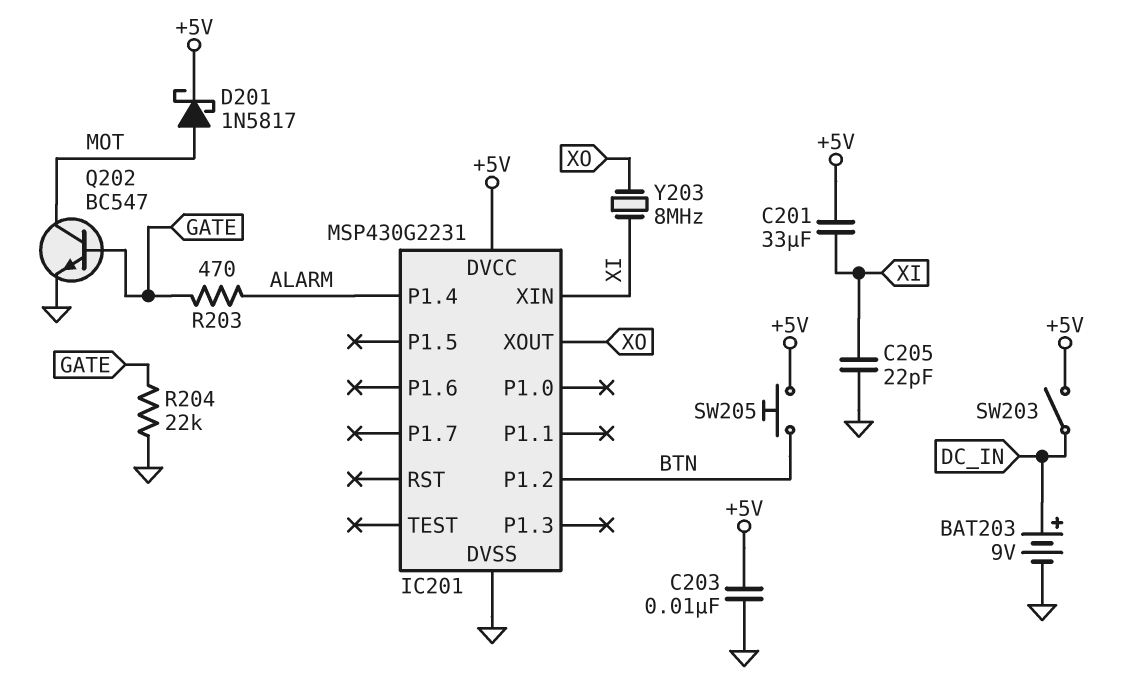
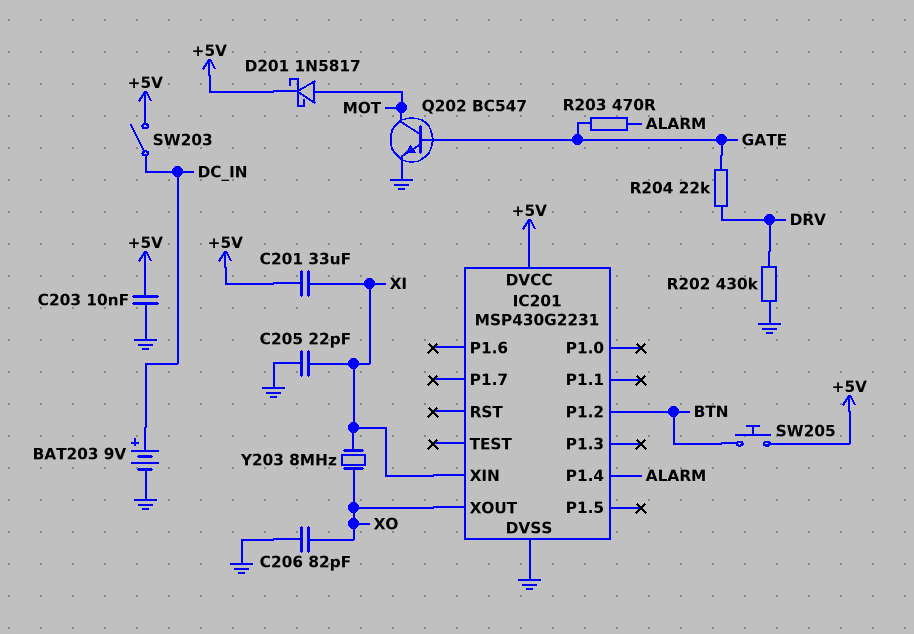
C206: none -> 82pF (GND, XO)
R202: none -> 430k (DRV, GND)
R204: 22k (GATE, GND) -> 22k (DRV, GATE)

